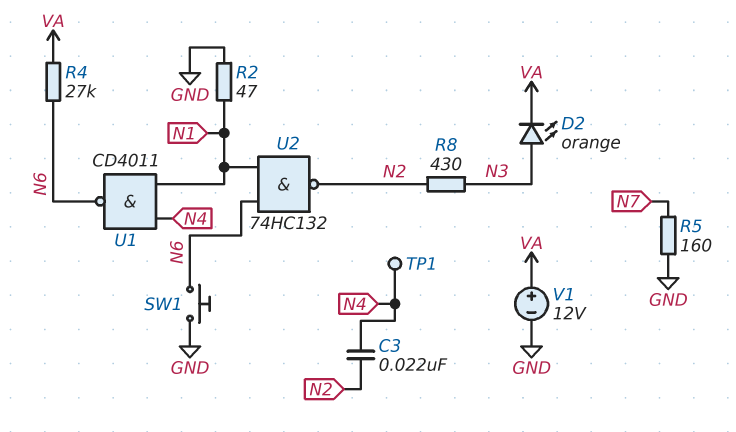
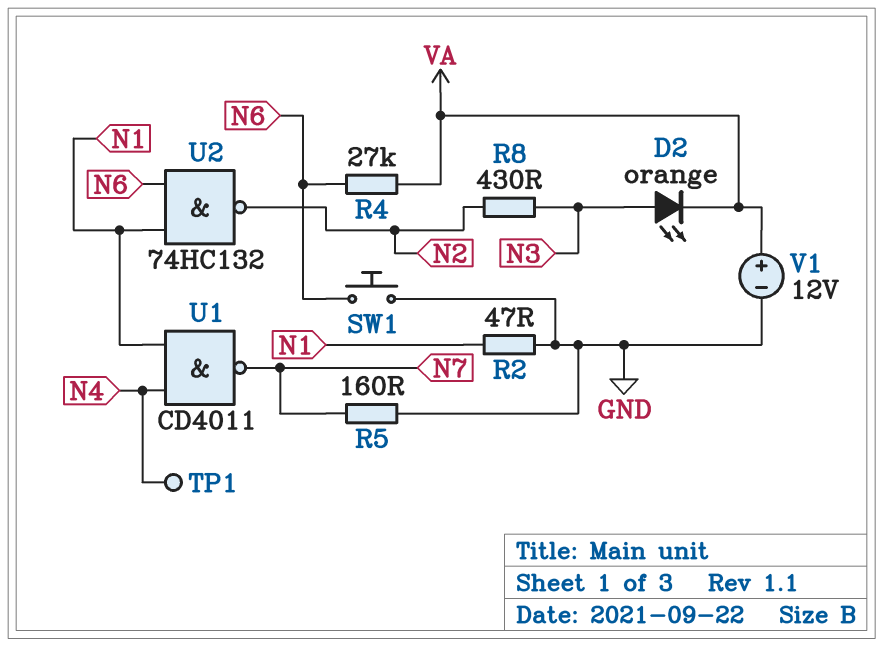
C3: 22nF (N2, N4) -> none
U1: NAND CD4011 (in N1, in N4, out N6) -> NAND CD4011 (in N1, in N4, out N7)

